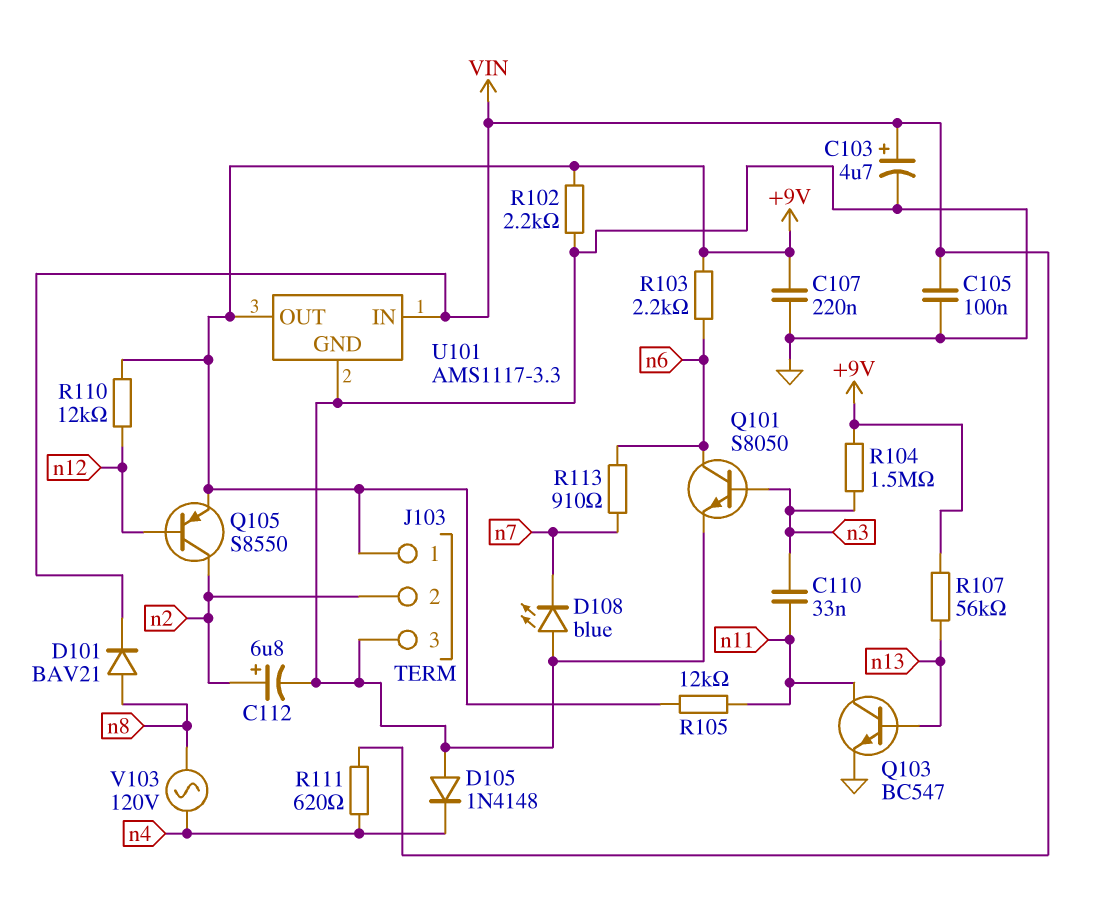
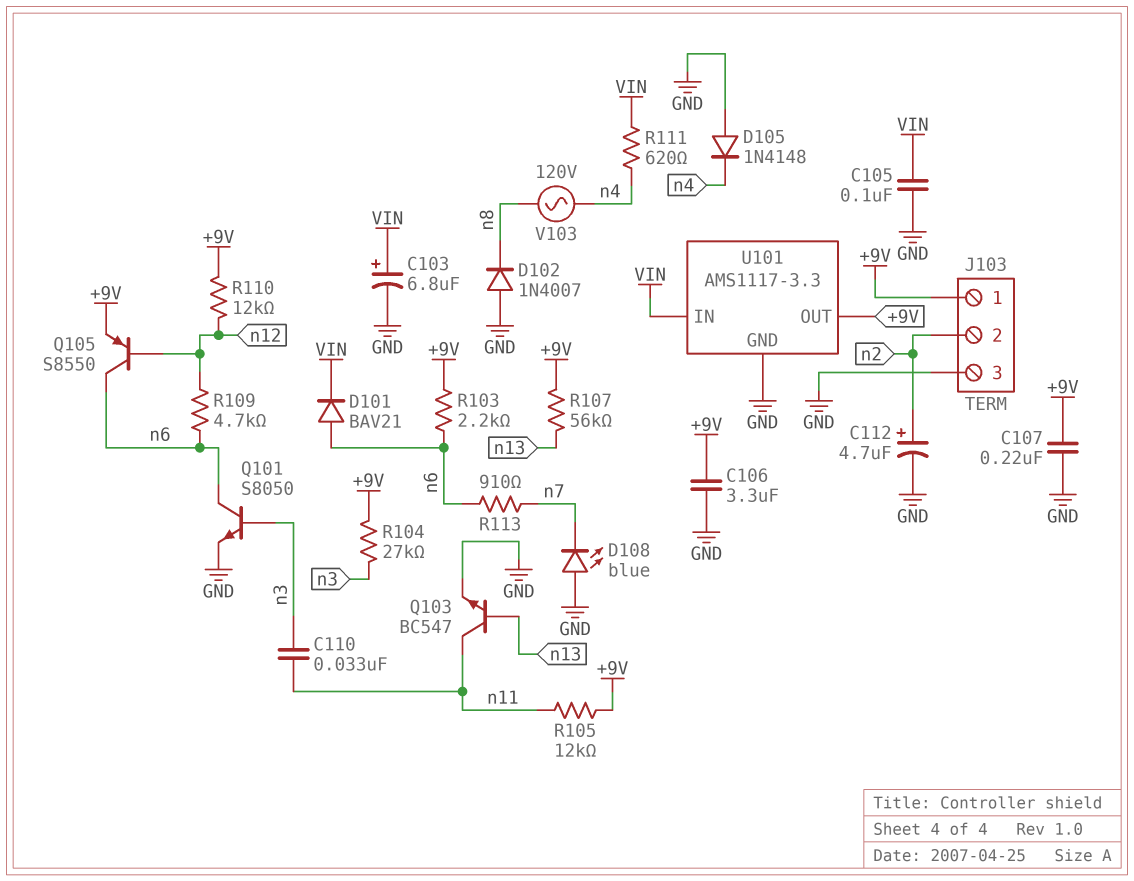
C103: 4.7uF (plus VIN, minus GND) -> 6.8uF (plus VIN, minus GND)
C106: none -> 3.3uF (+9V, GND)
C112: 6.8uF (plus n2, minus GND) -> 4.7uF (plus n2, minus GND)
D101: diode BAV21 (A n8, K VIN) -> diode BAV21 (A n6, K VIN)
D102: none -> diode 1N4007 (A GND, K n8)
Q105: PNP S8550 (B n12, C n2, E +9V) -> PNP S8550 (B n12, C n6, E +9V)
R102: 2.2k (+9V, GND) -> none
R104: 1.5M (+9V, n3) -> 27k (+9V, n3)
R109: none -> 4.7k (n6, n12)

